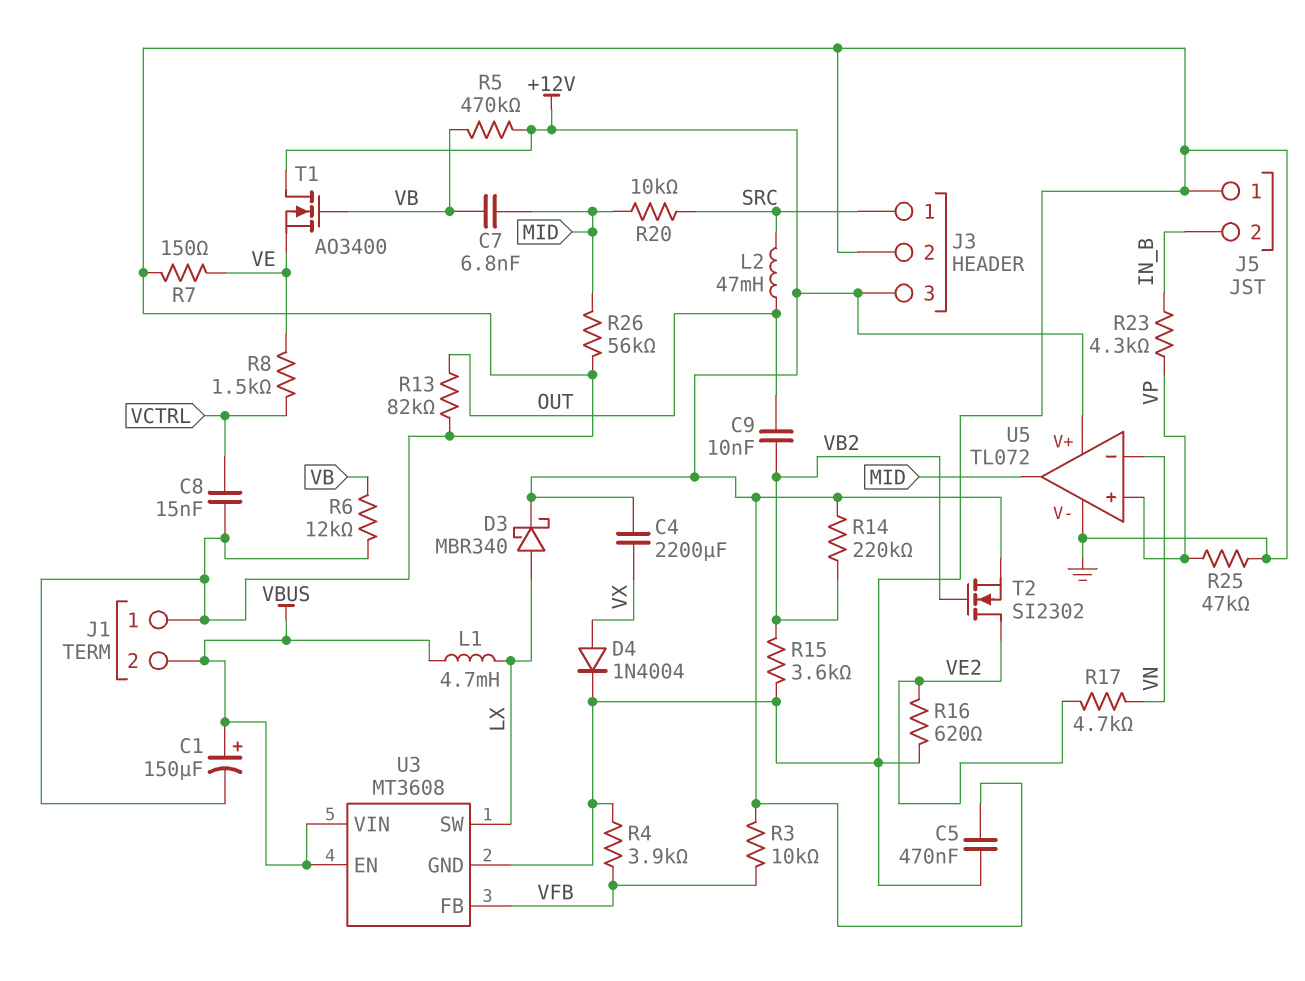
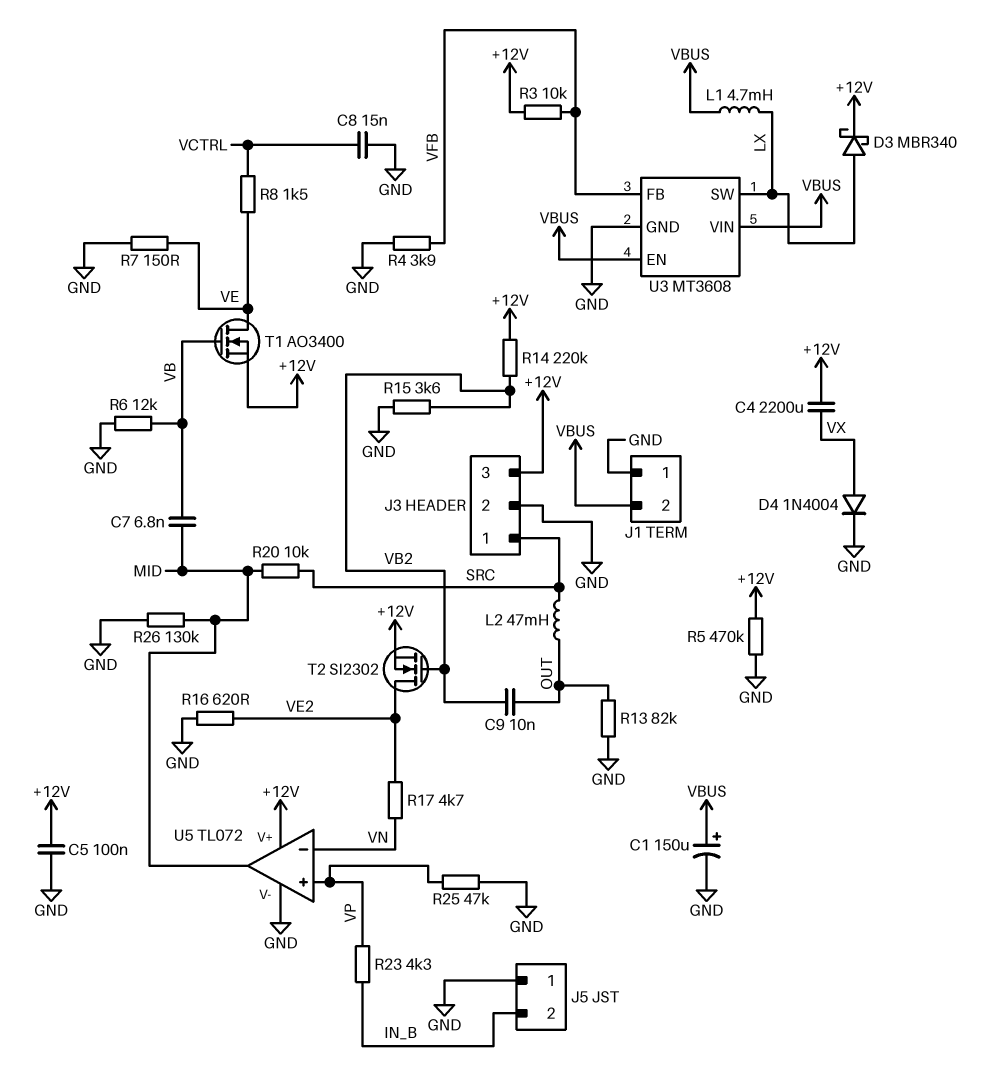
C5: 470nF (+12V, GND) -> 100nF (+12V, GND)
R5: 470k (+12V, VB) -> 470k (+12V, GND)
R26: 56k (GND, MID) -> 130k (GND, MID)
T1: NMOS AO3400 (G VB, D +12V, S VE) -> NMOS AO3400 (G VB, D VE, S +12V)

